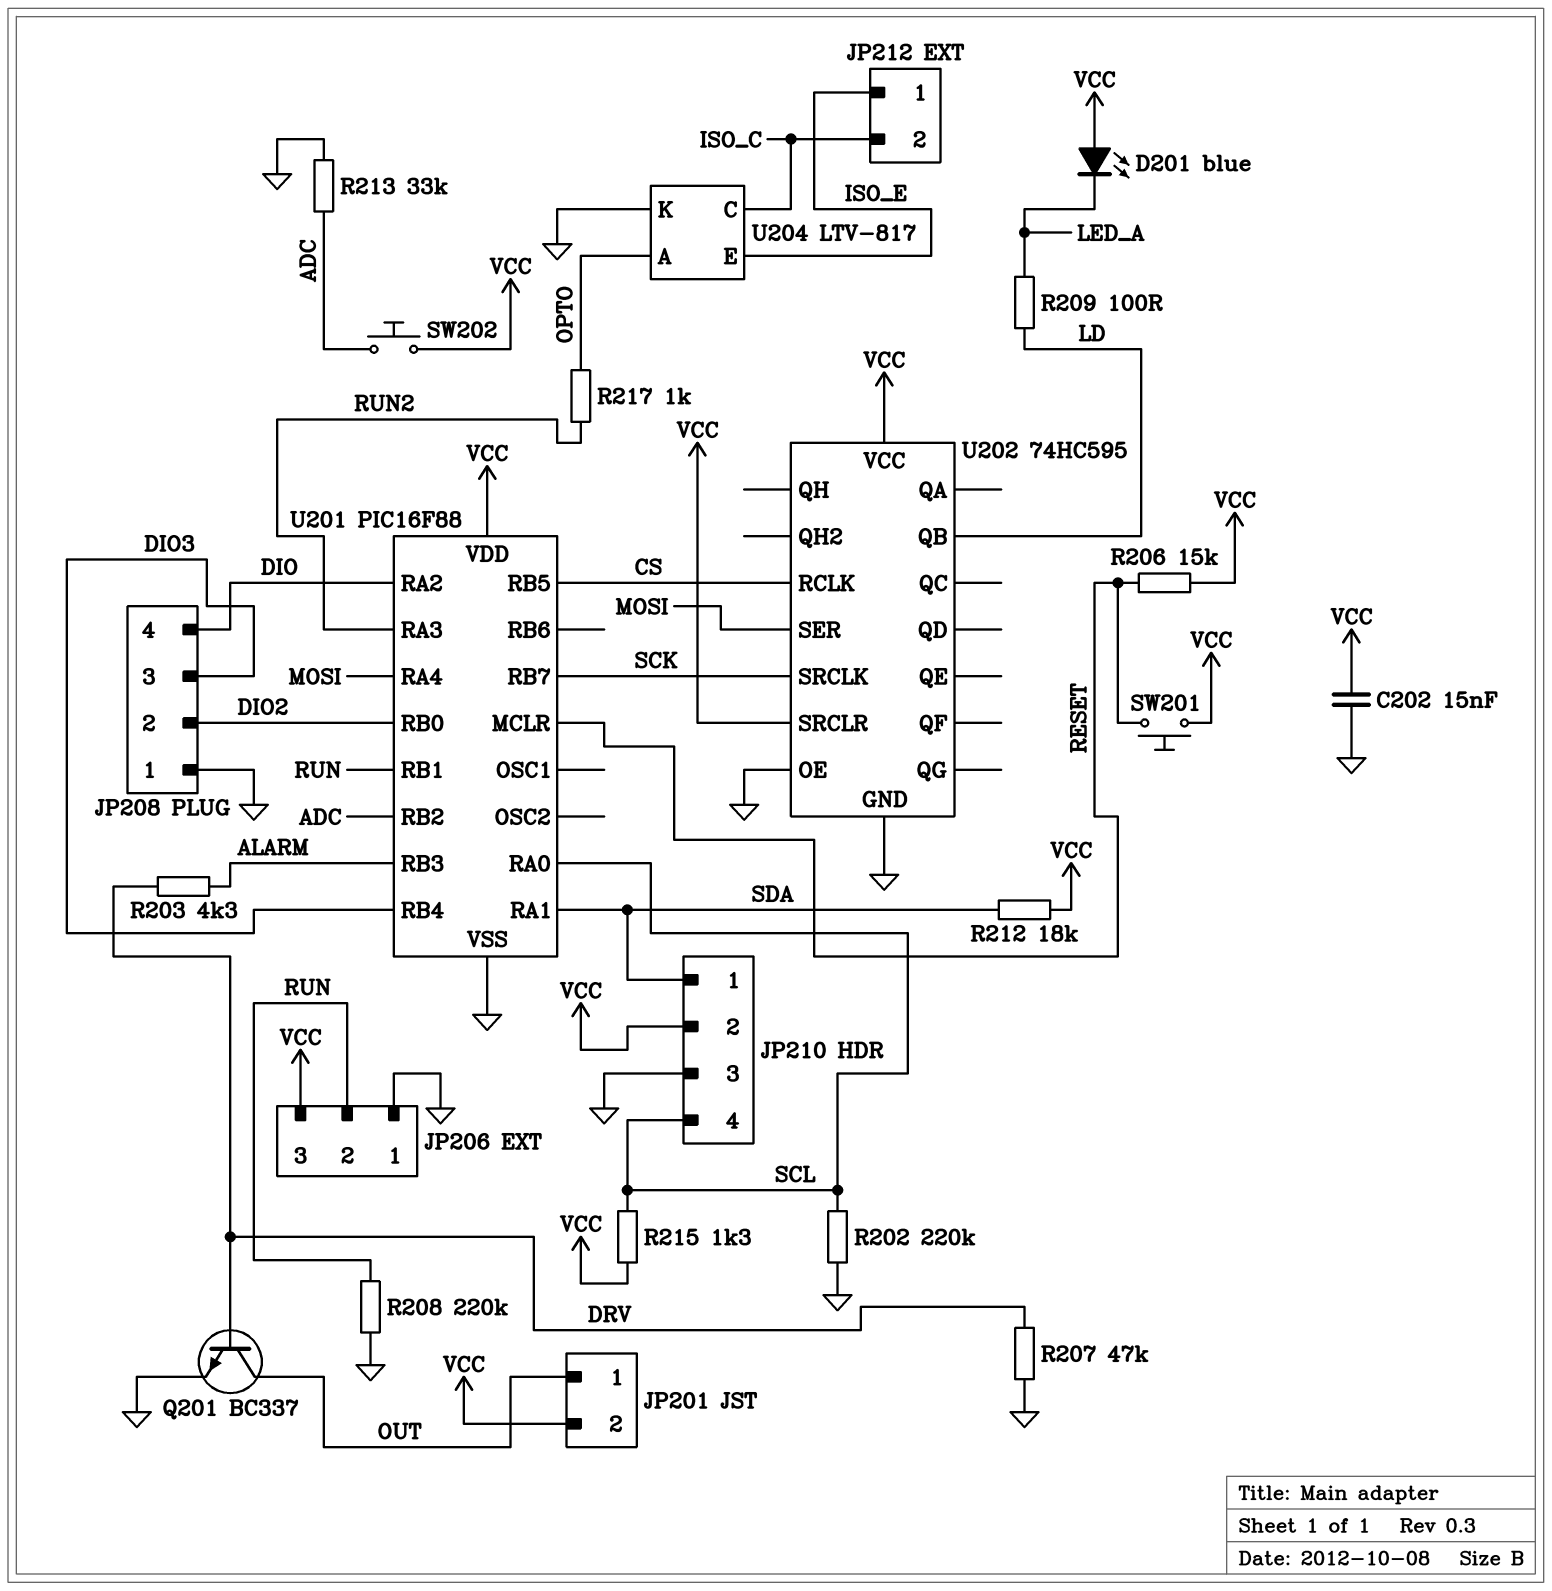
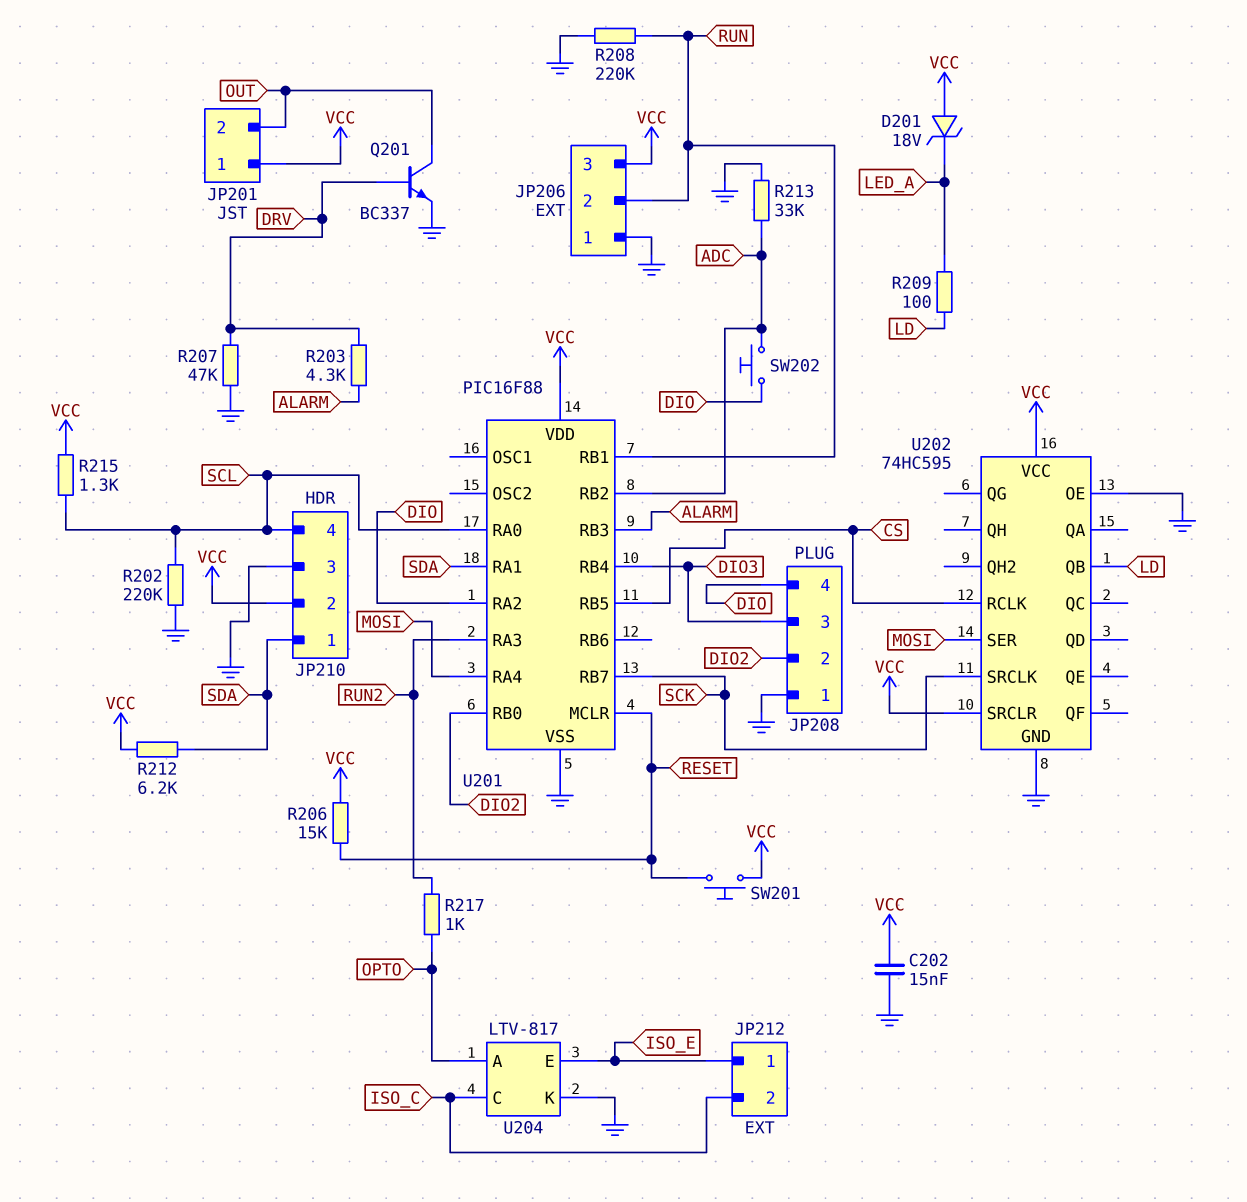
D201: LED blue (A VCC, K LED_A) -> zener 18V (A VCC, K LED_A)
JP201 pin 1: OUT -> VCC
JP201 pin 2: VCC -> OUT
R212: 18k (SDA, VCC) -> 6.2k (SDA, VCC)
SW202: button (ADC, VCC) -> button (ADC, DIO)

